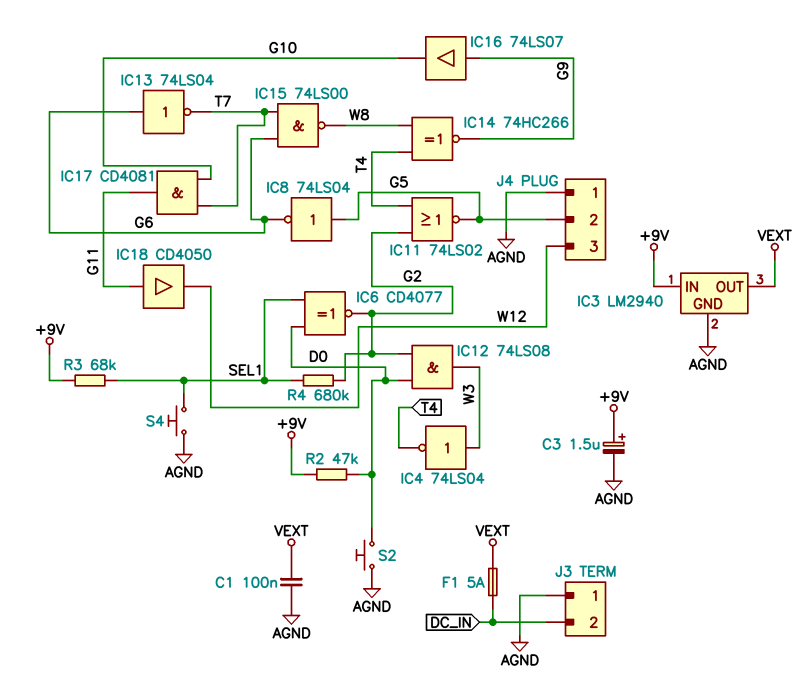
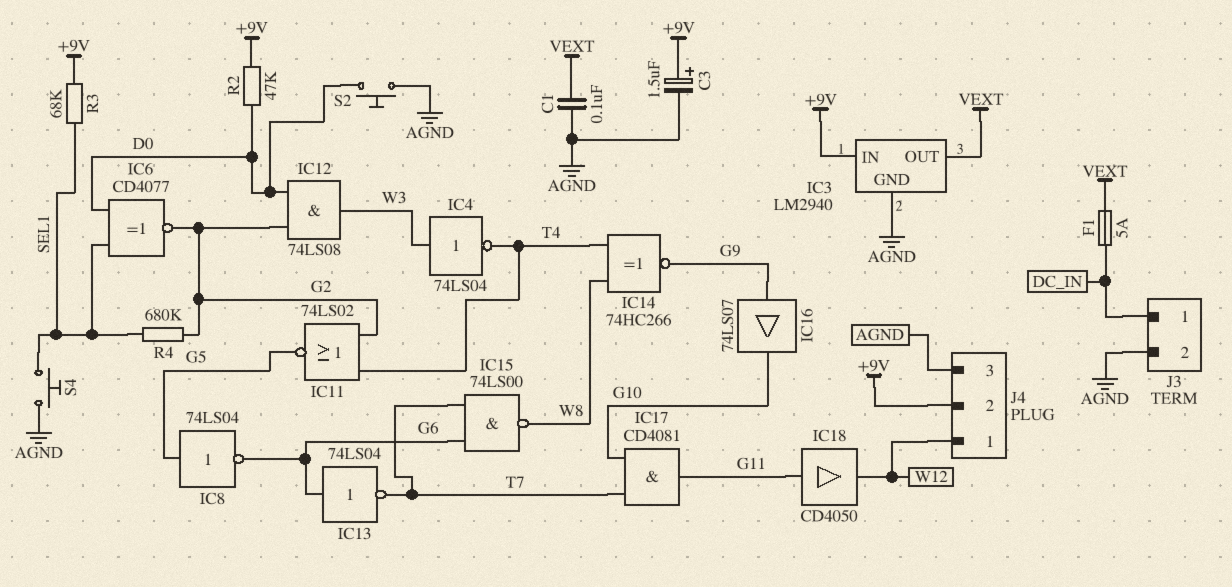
J3 pin 1: AGND -> DC_IN
J3 pin 2: DC_IN -> AGND
J4 pin 1: AGND -> W12
J4 pin 2: G5 -> +9V
J4 pin 3: W12 -> AGND

